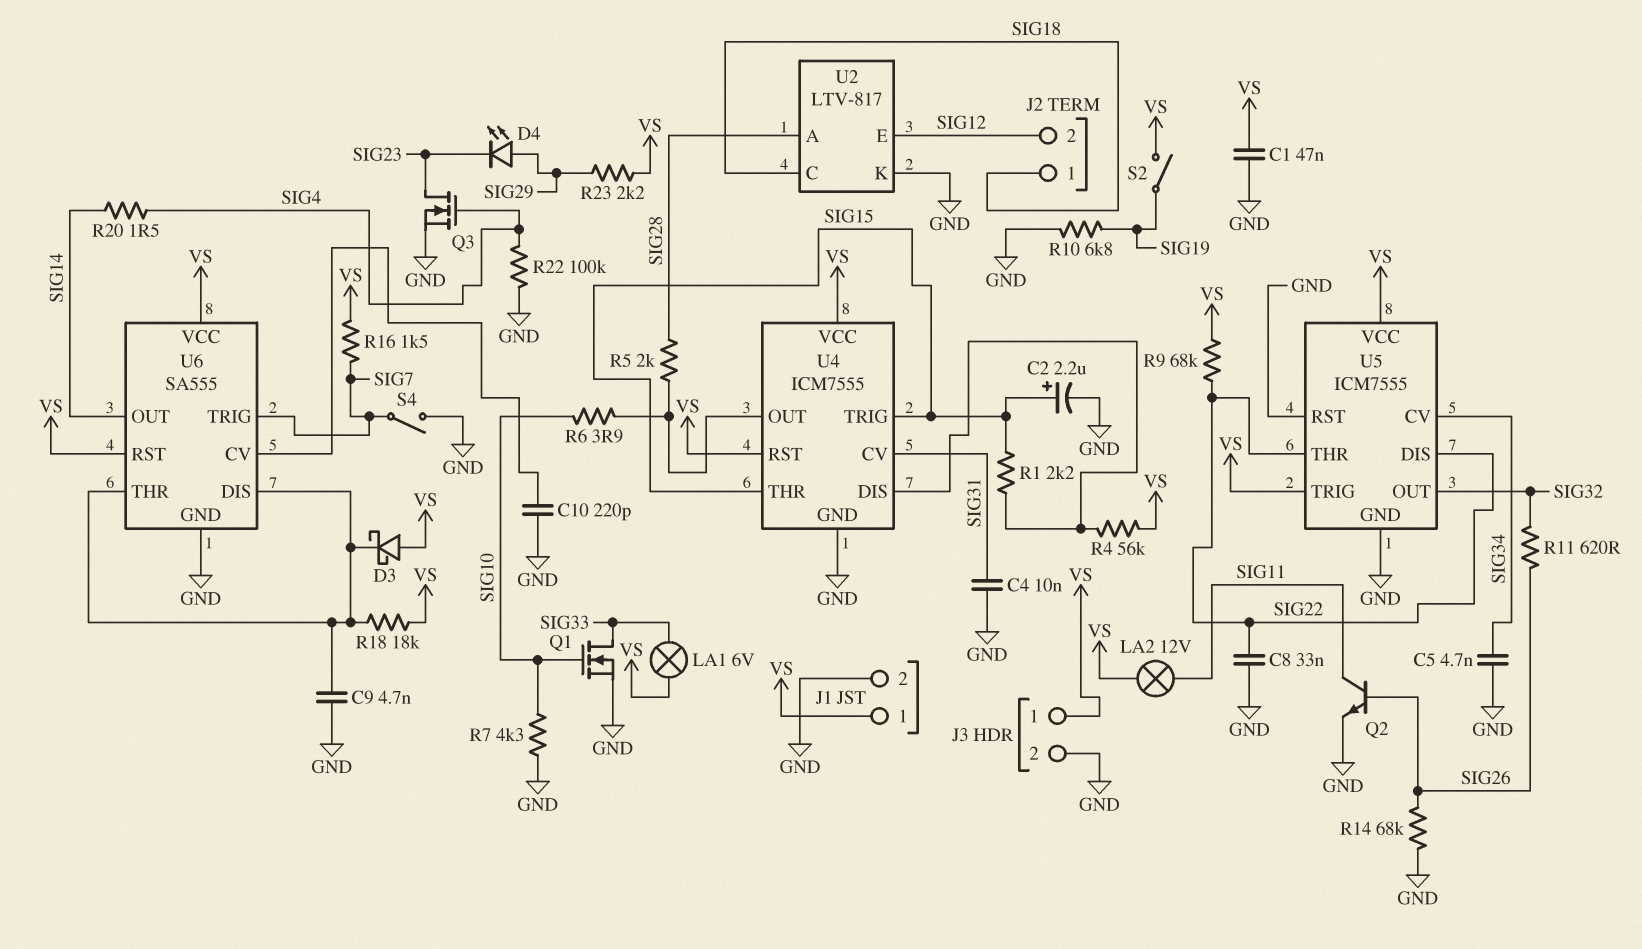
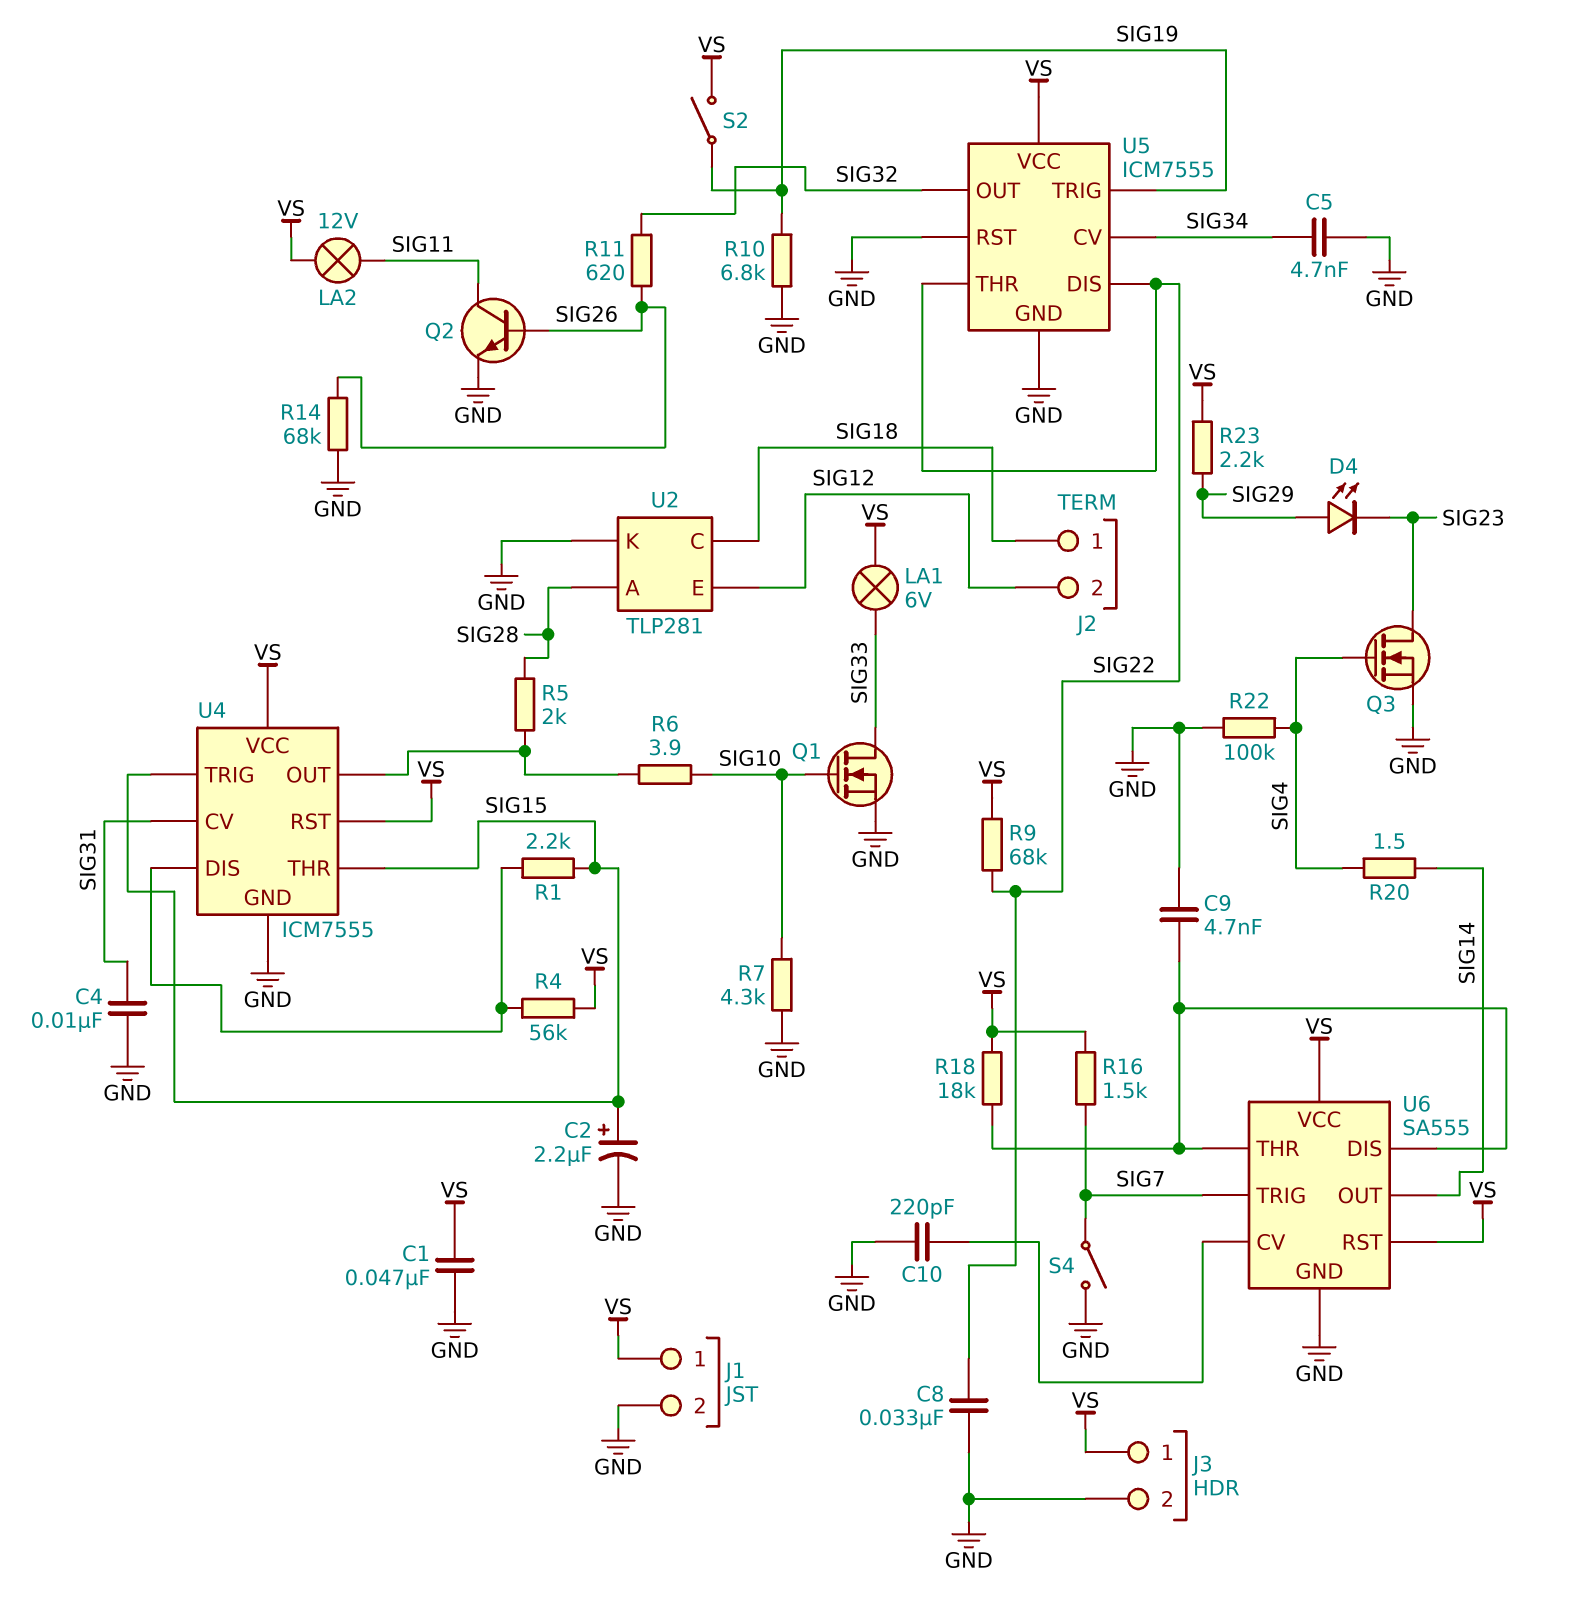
D3: schottky (A VS, K U6/DIS) -> none
U2: LTV-817 -> TLP281
U5 pin TRIG: VS -> SIG19

